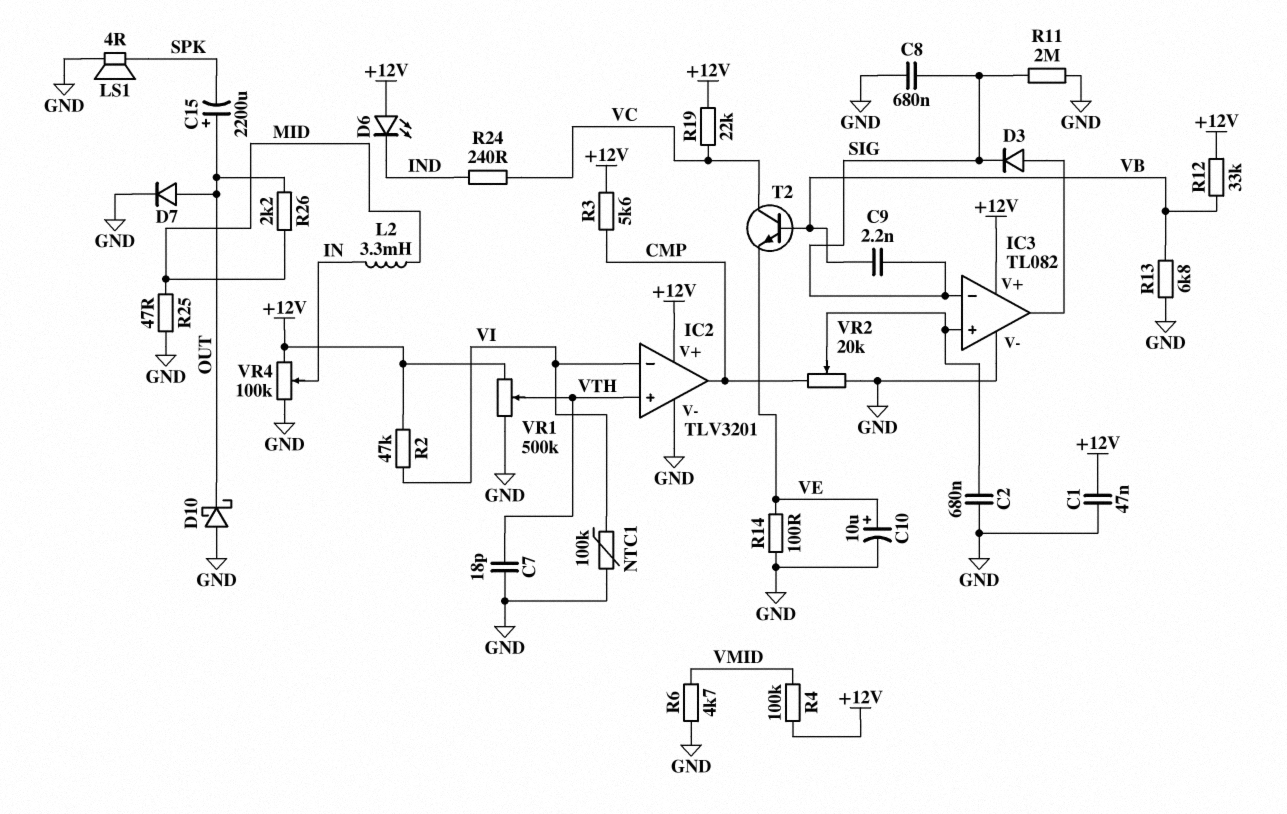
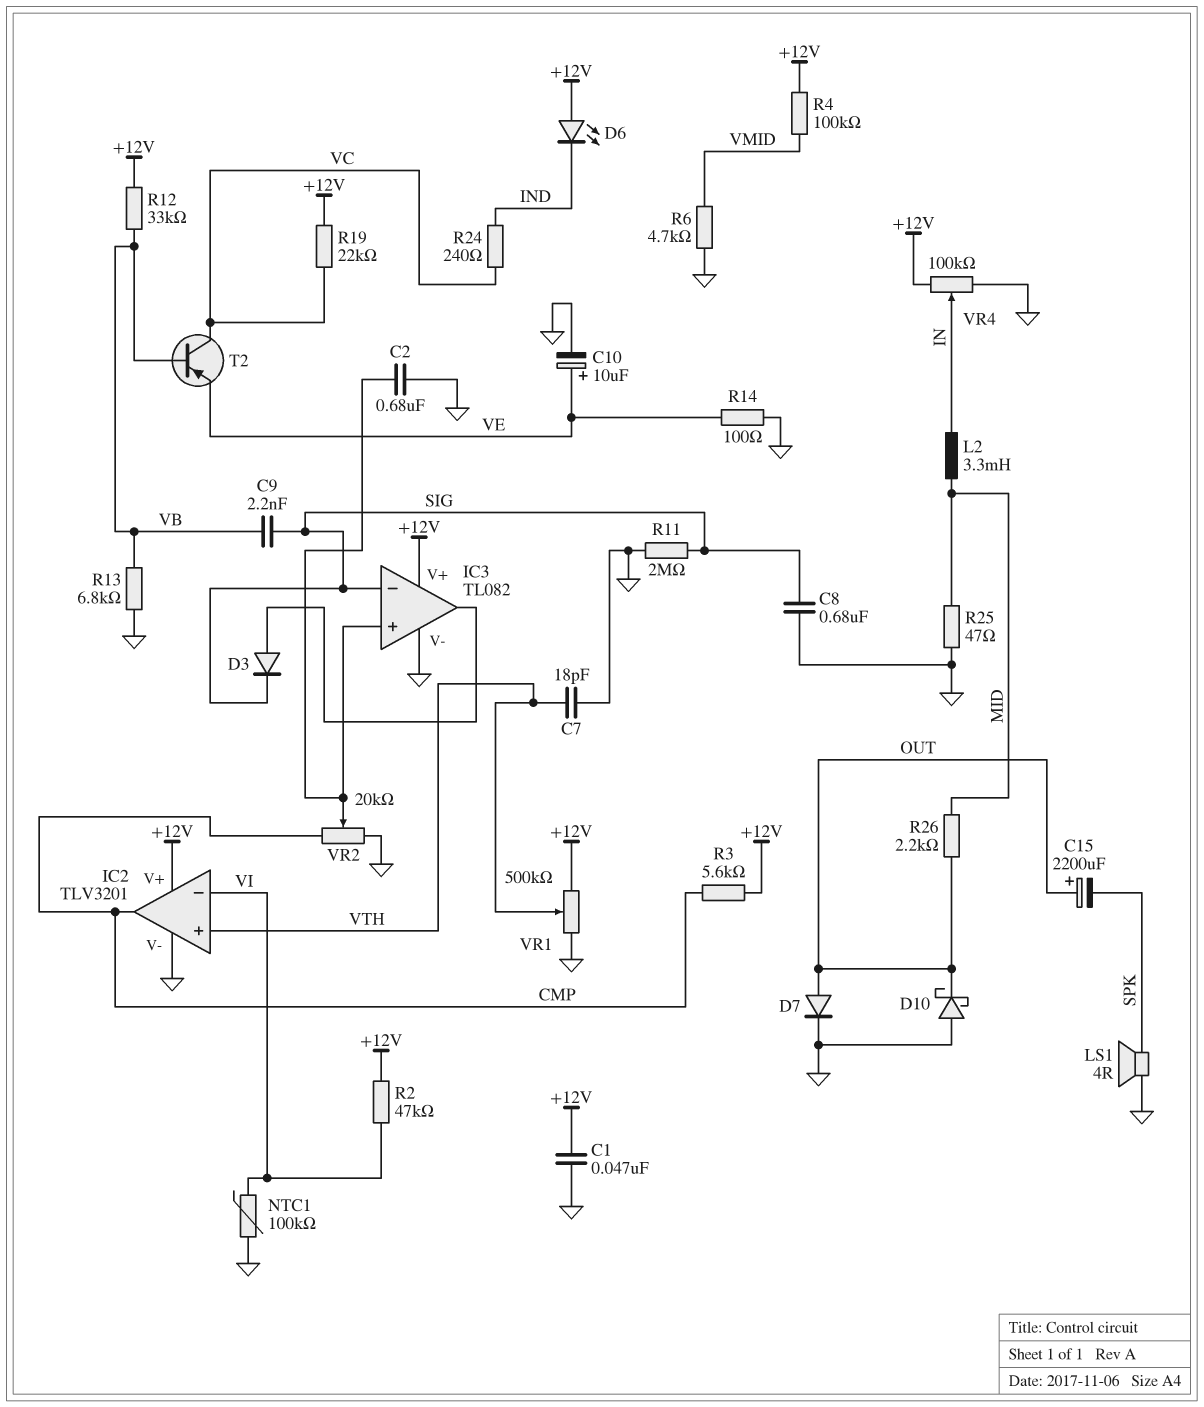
T2: NPN (B VB, C VC, E VE) -> PNP (B VB, C VC, E VE)

